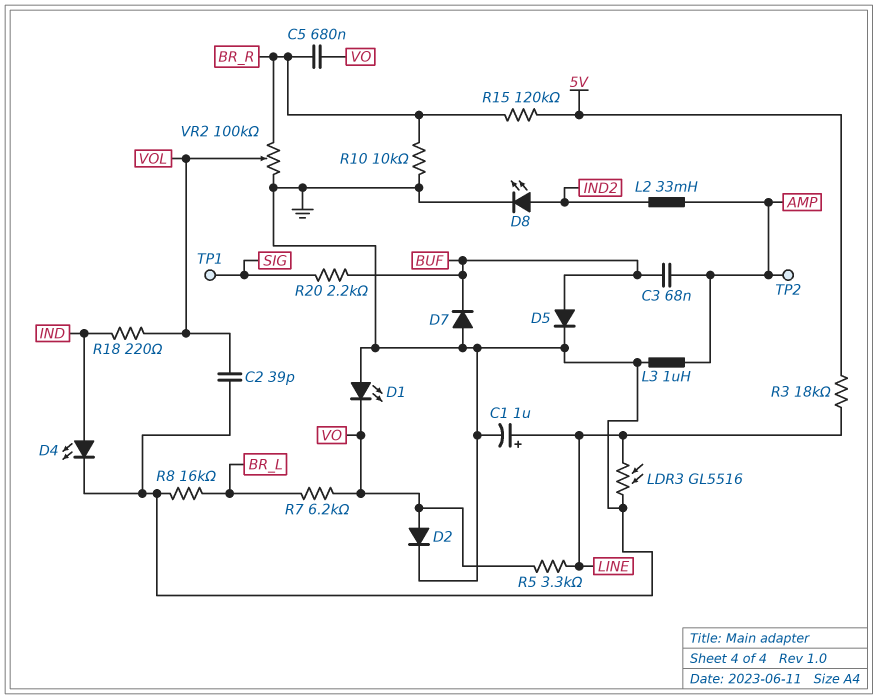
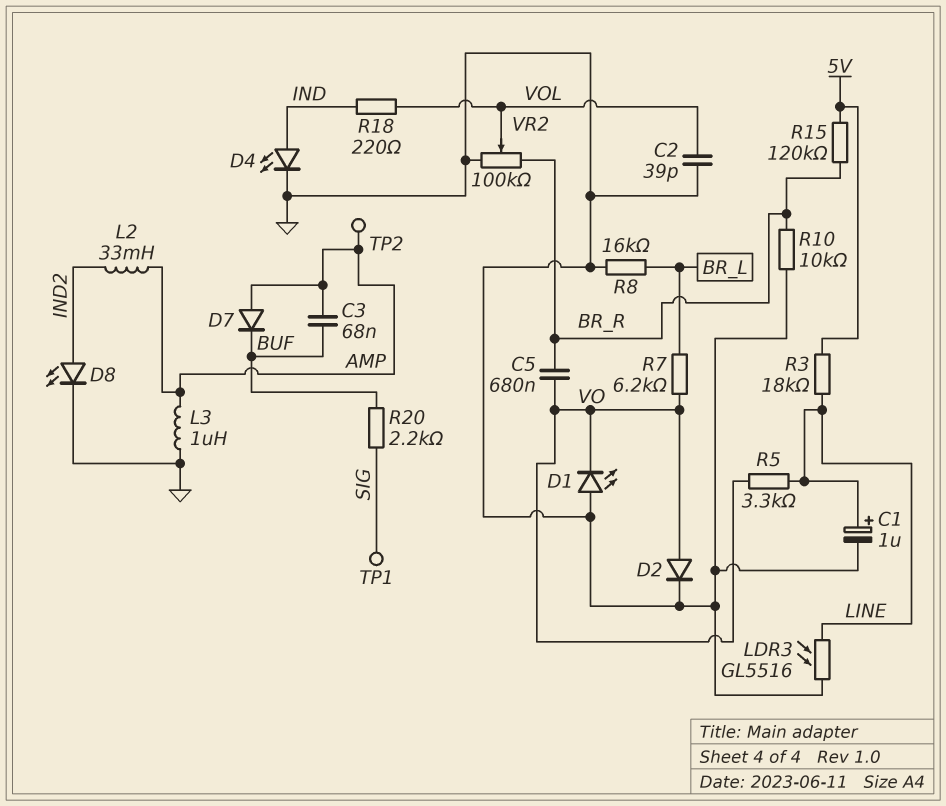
D5: diode (A BUF, K GND) -> none
D7: diode (A GND, K BUF) -> diode (A AMP, K BUF)

